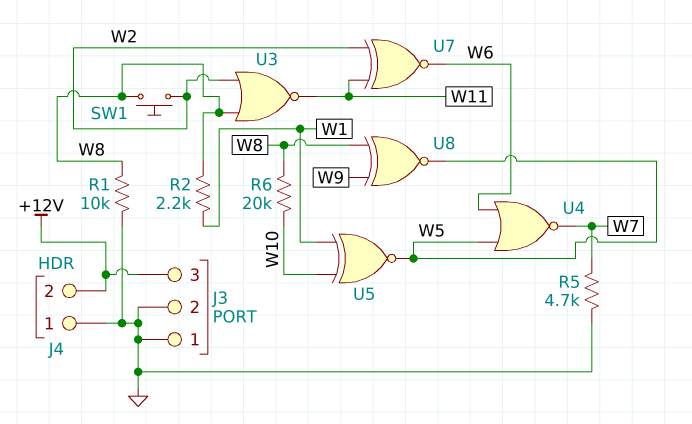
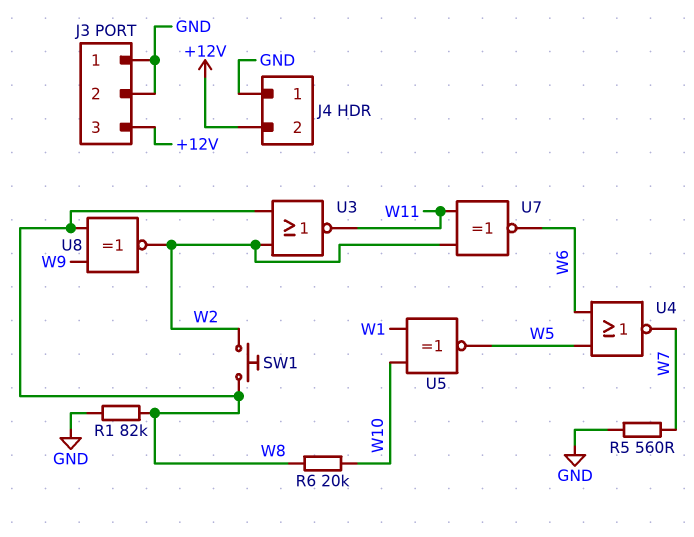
R1: 10k (GND, W8) -> 82k (GND, W8)
R2: 2.2k (W1, W8) -> none
R5: 4.7k (GND, W7) -> 560 (GND, W7)
U8: XNOR (in W8, in W9, out W5) -> XNOR (in W8, in W9, out W2)

